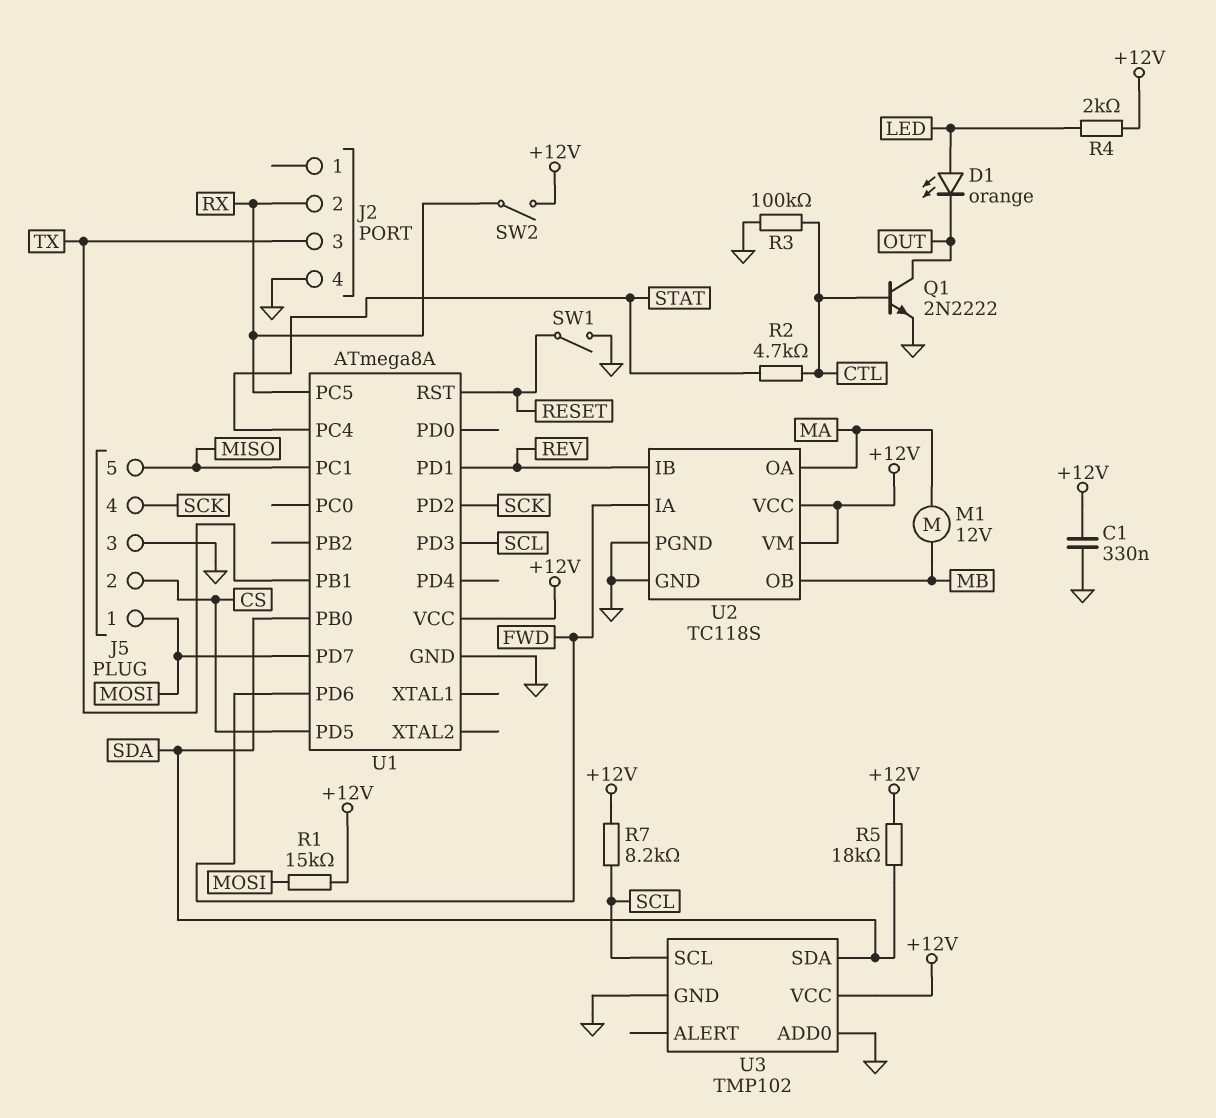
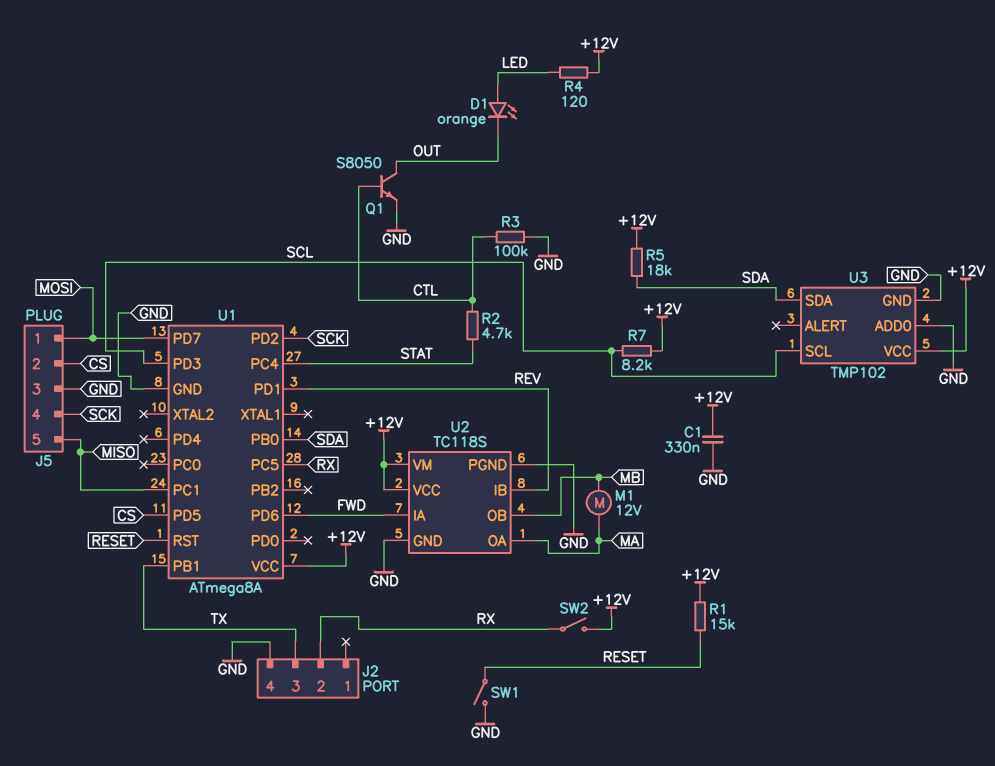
Q1: NPN 2N2222 (B CTL, C OUT, E GND) -> NPN S8050 (B CTL, C OUT, E GND)
R1: 15k (+12V, MOSI) -> 15k (+12V, RESET)
R4: 2k (+12V, LED) -> 120 (+12V, LED)

